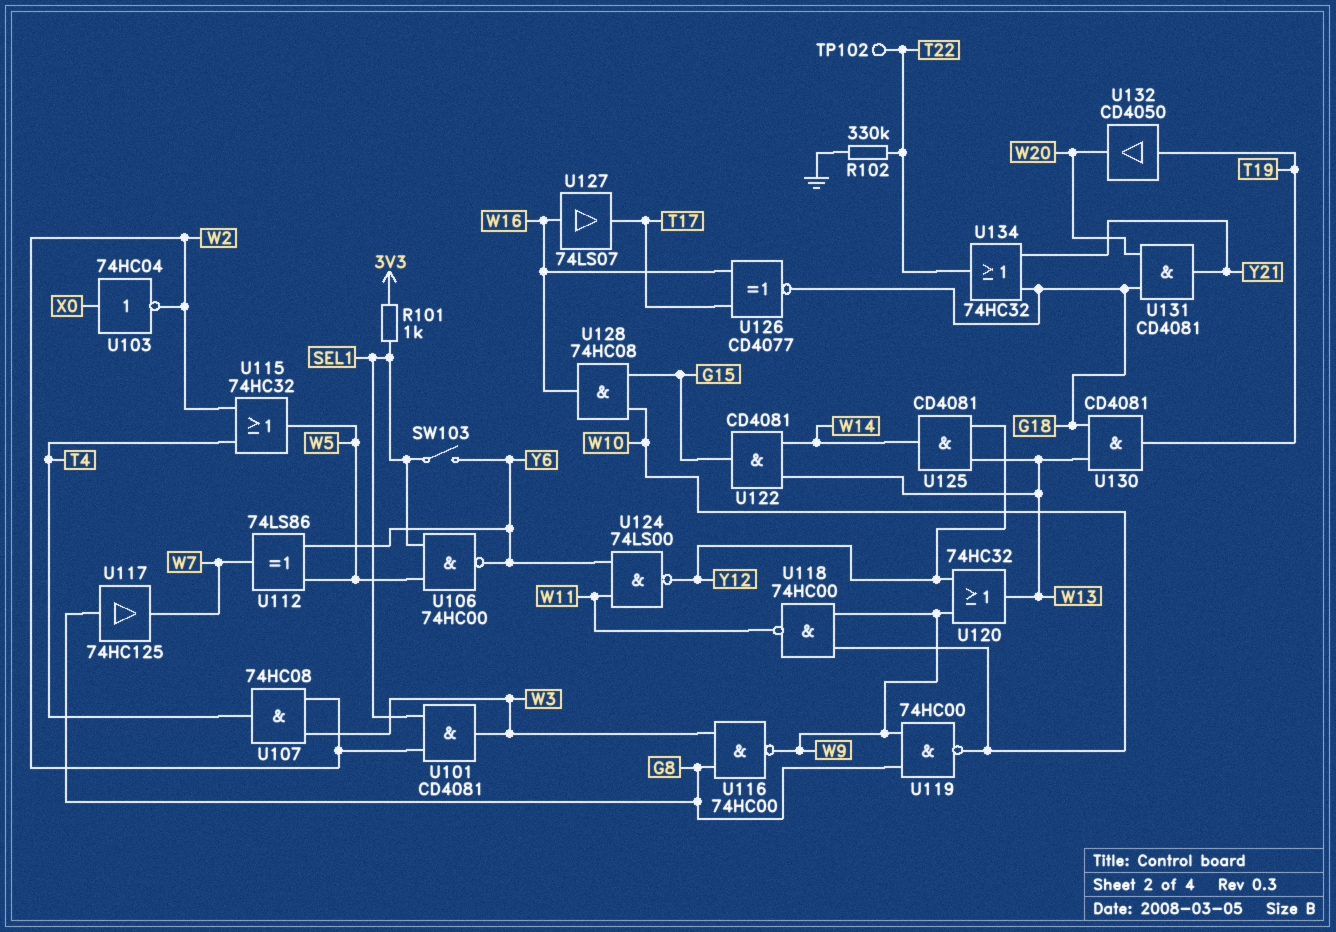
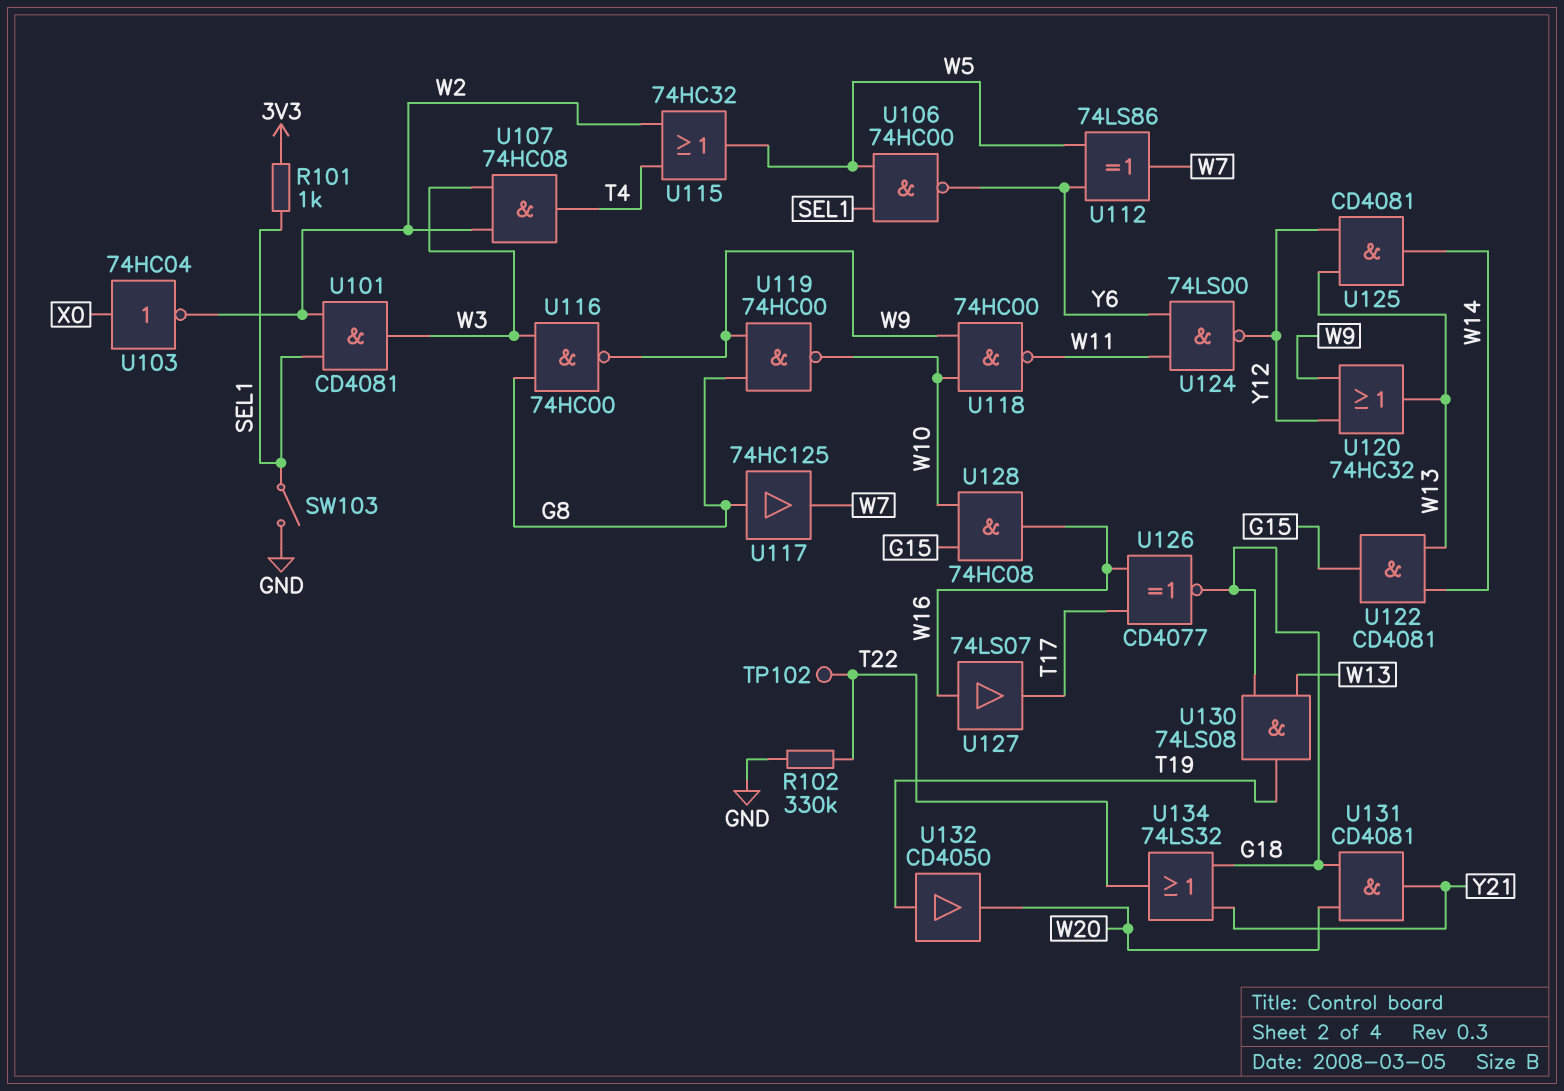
SW103: switch (SEL1, Y6) -> switch (GND, SEL1)
U130: AND CD4081 (in G18, in W13, out T19) -> AND 74LS08 (in G18, in W13, out T19)
U134: OR 74HC32 (in G18, in Y21, out T22) -> OR 74LS32 (in G18, in Y21, out T22)

